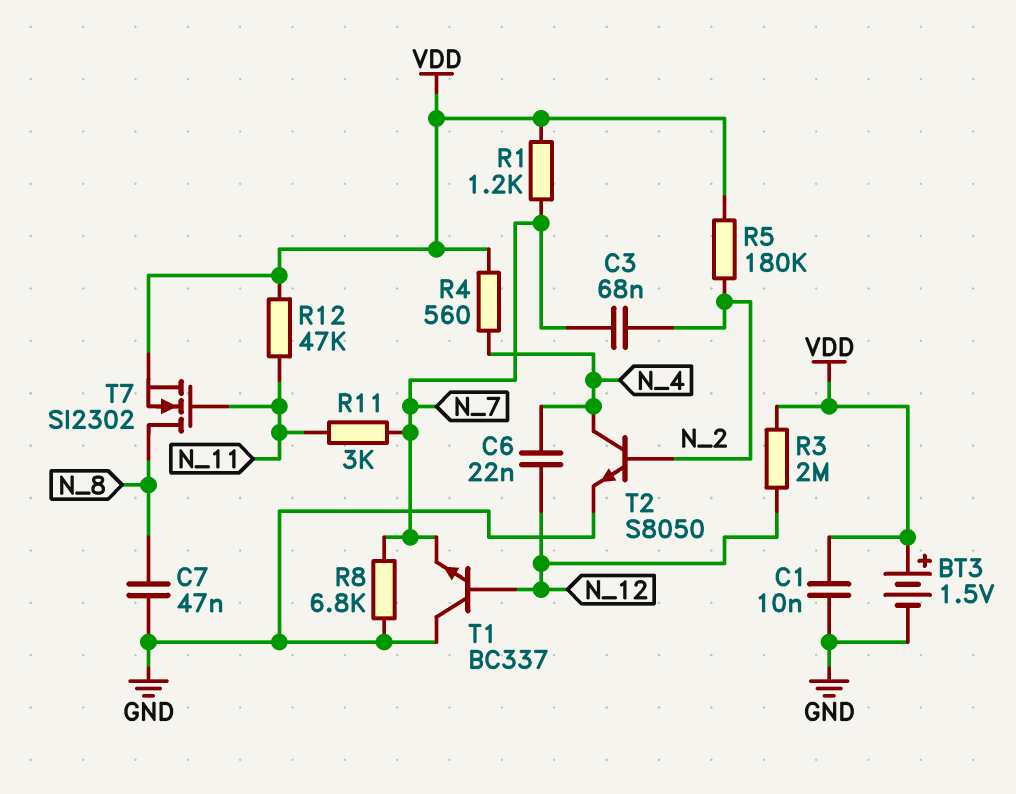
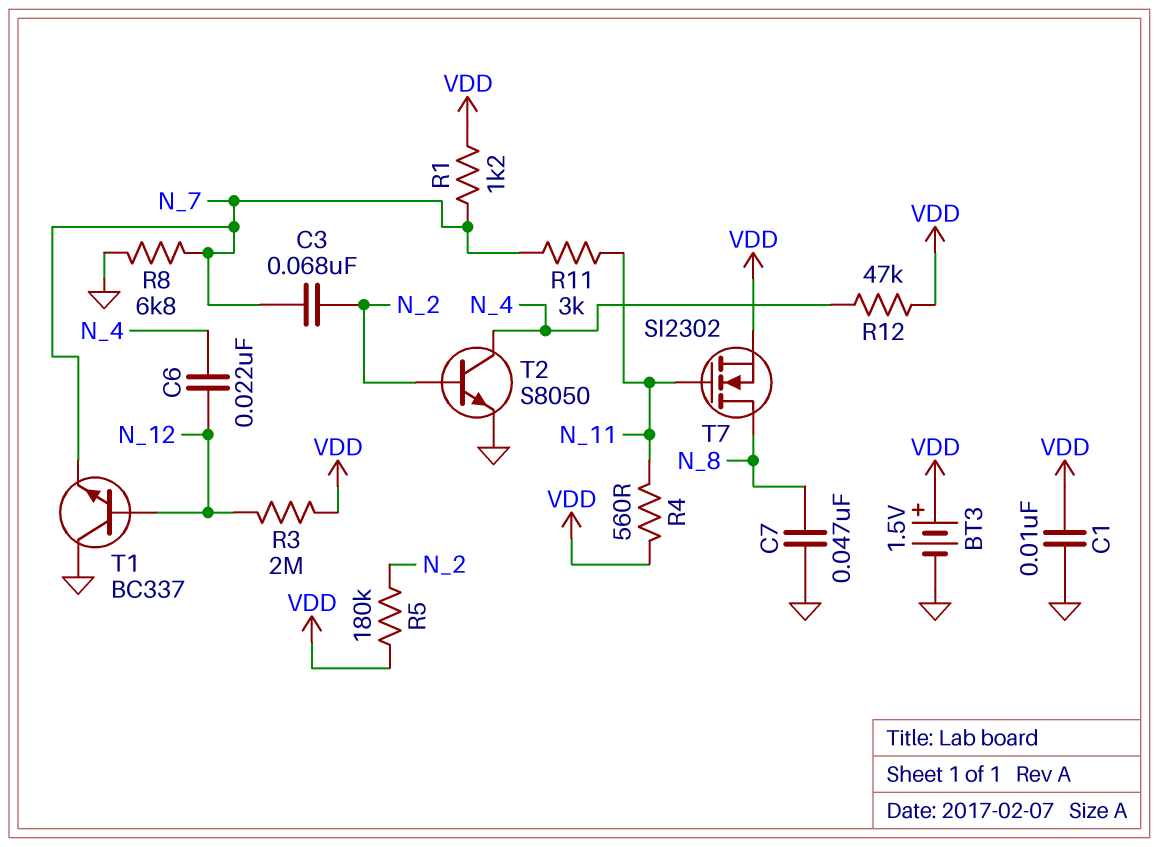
R4: 560 (N_4, VDD) -> 560 (N_11, VDD)
R12: 47k (N_11, VDD) -> 47k (N_4, VDD)

